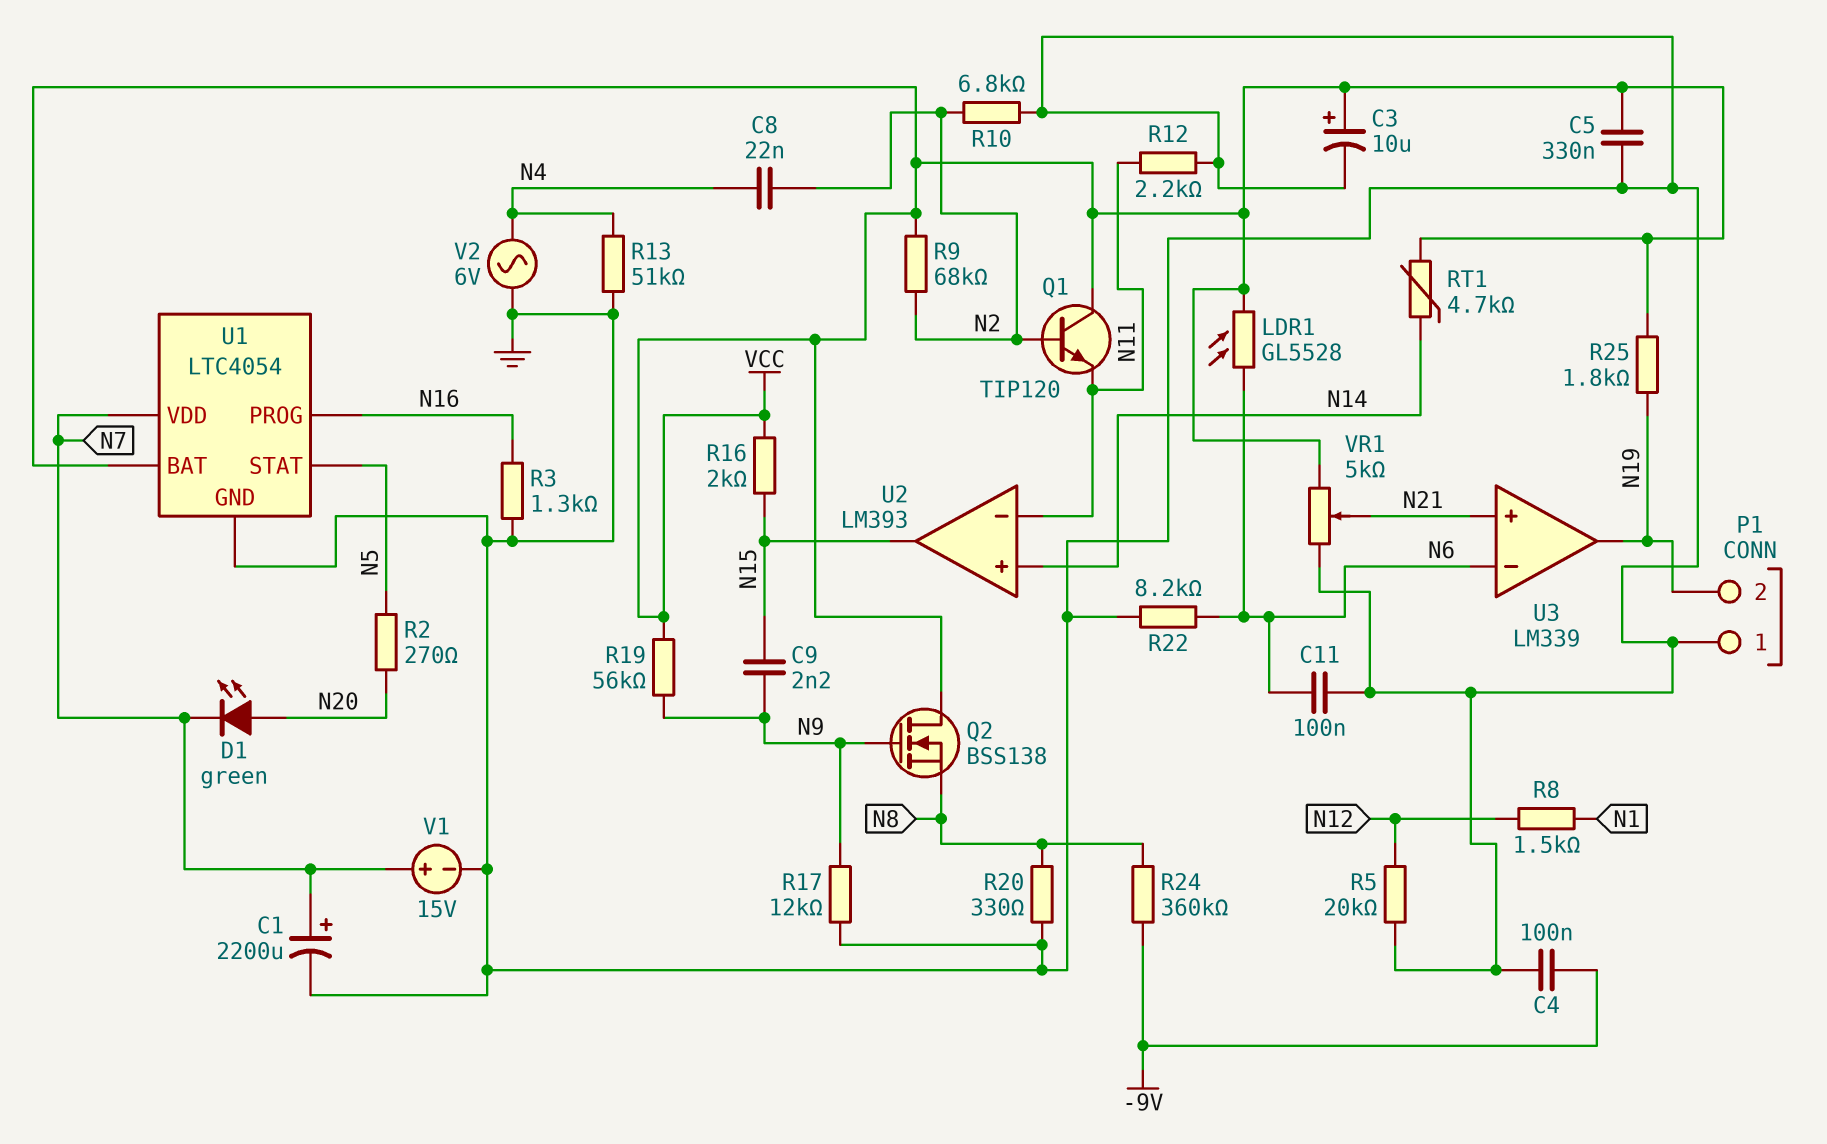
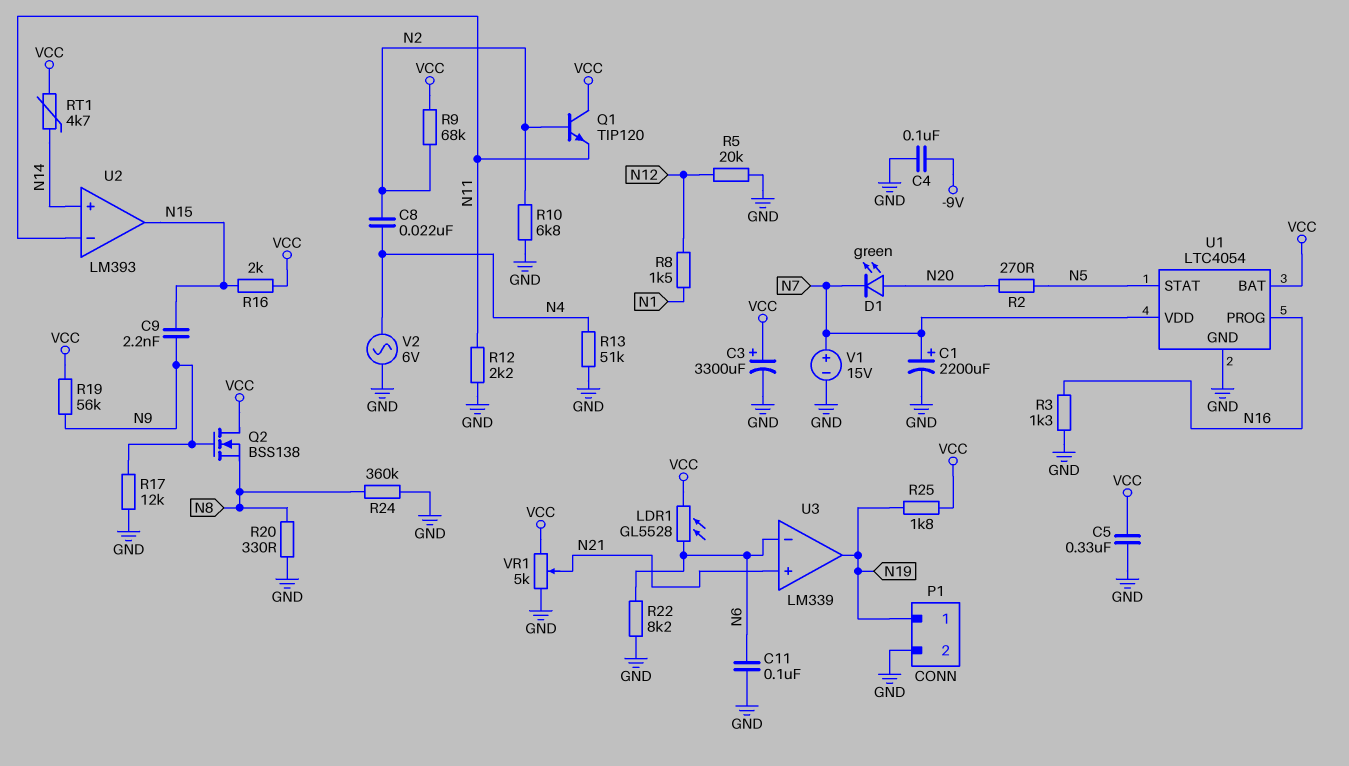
C3: 10uF (plus VCC, minus GND) -> 3300uF (plus VCC, minus GND)
P1 pin 1: GND -> N19
P1 pin 2: N19 -> GND
R24: 360k (-9V, N8) -> 360k (GND, N8)

